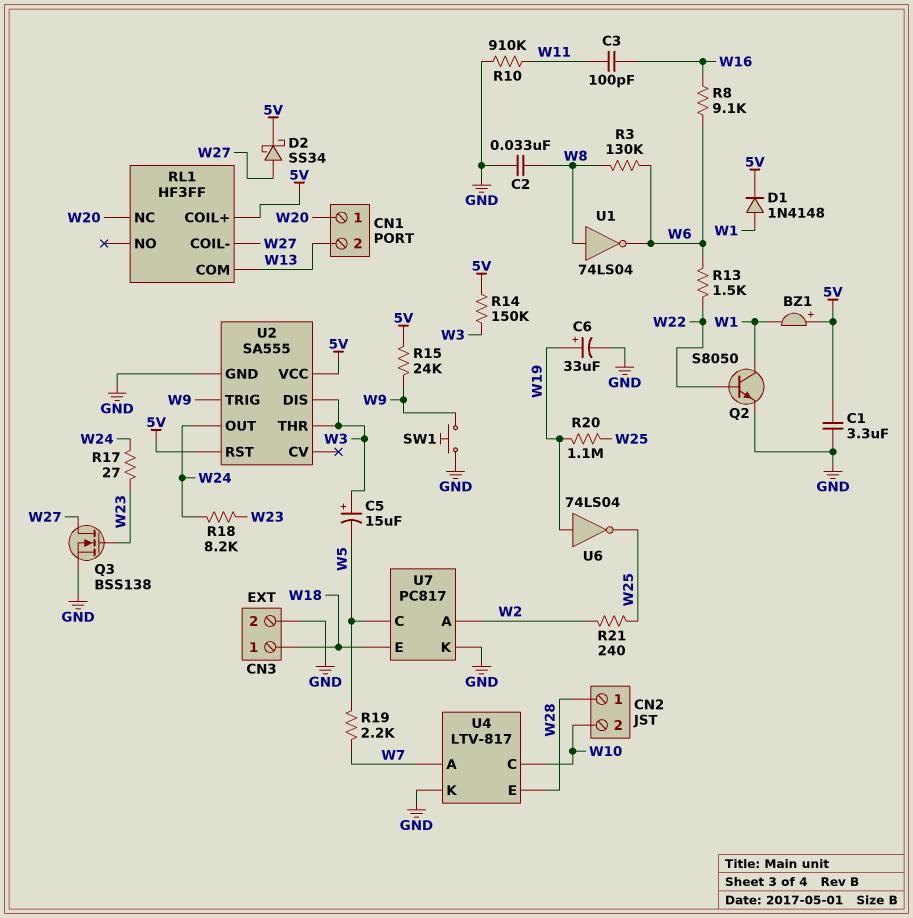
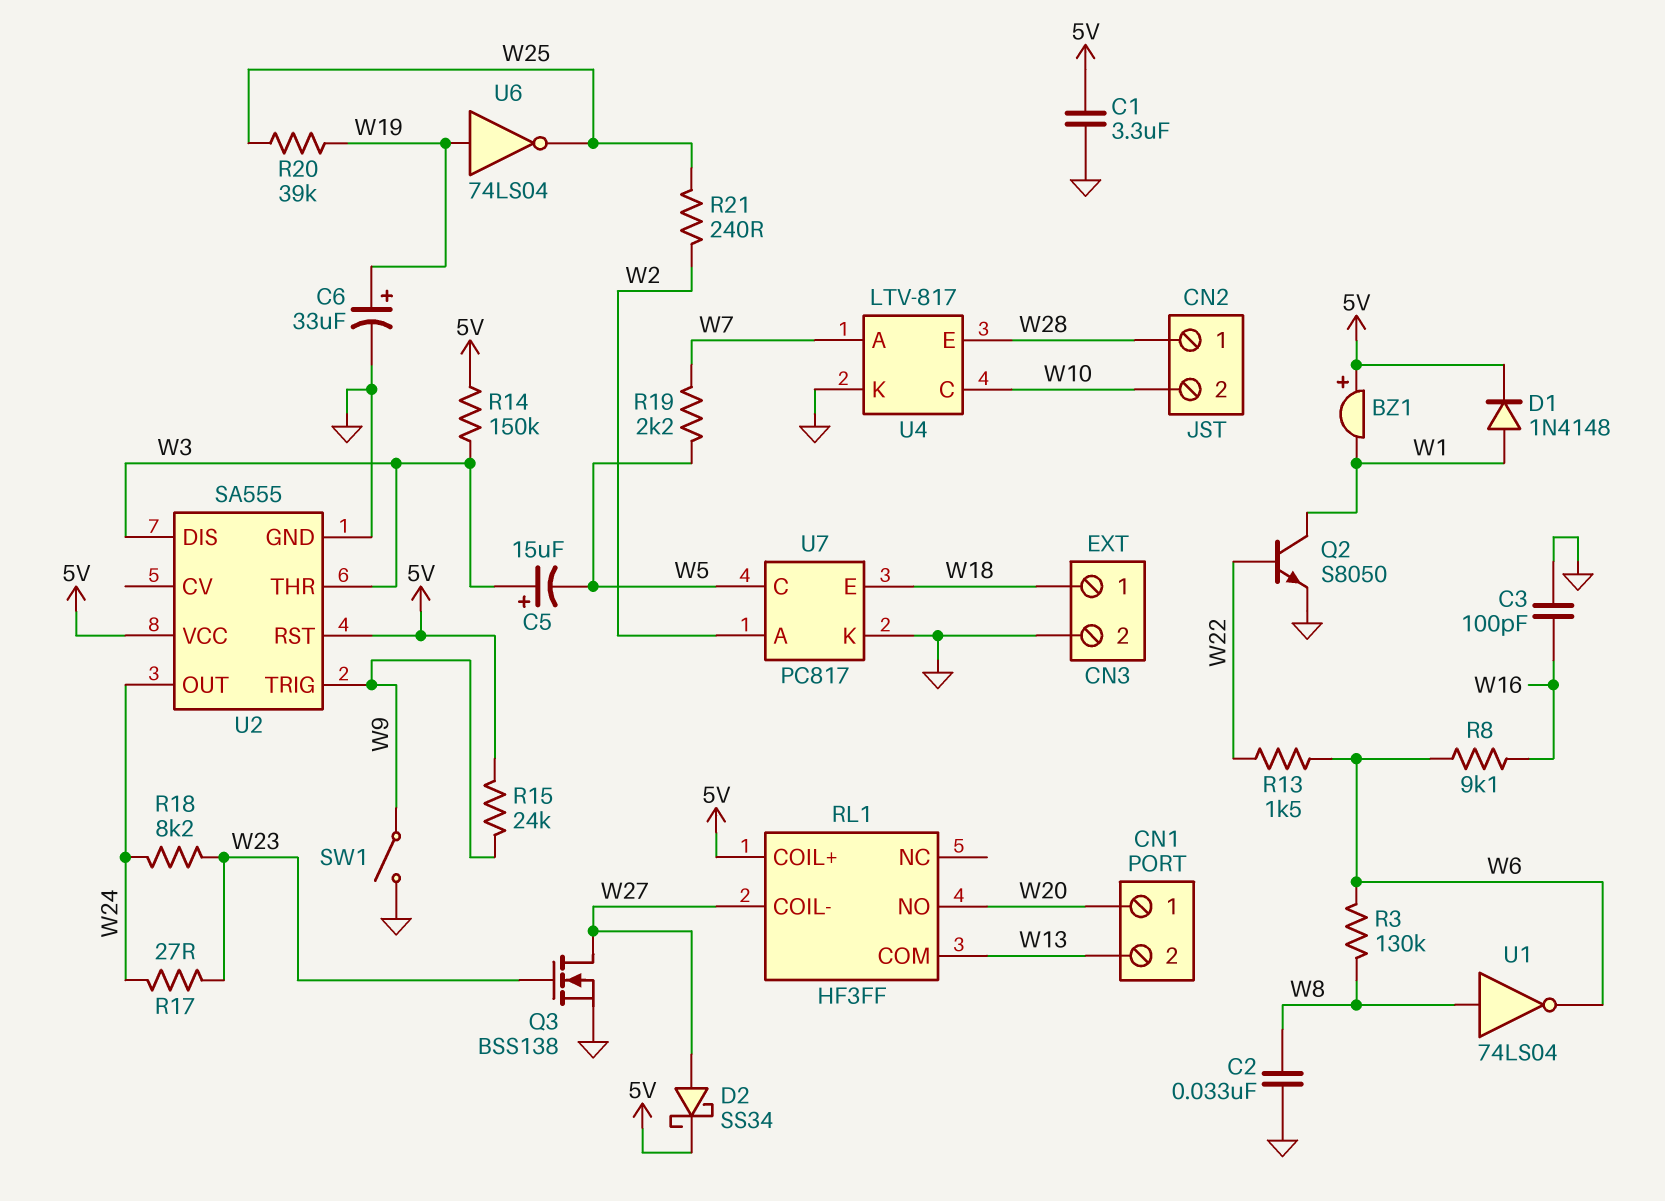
C3: 100pF (W11, W16) -> 100pF (GND, W16)
R10: 910k (GND, W11) -> none
R20: 1.1M (W19, W25) -> 39k (W19, W25)
RL1 pin NC: W20 -> none
RL1 pin NO: none -> W20
SW1: button (GND, W9) -> switch (GND, W9)

